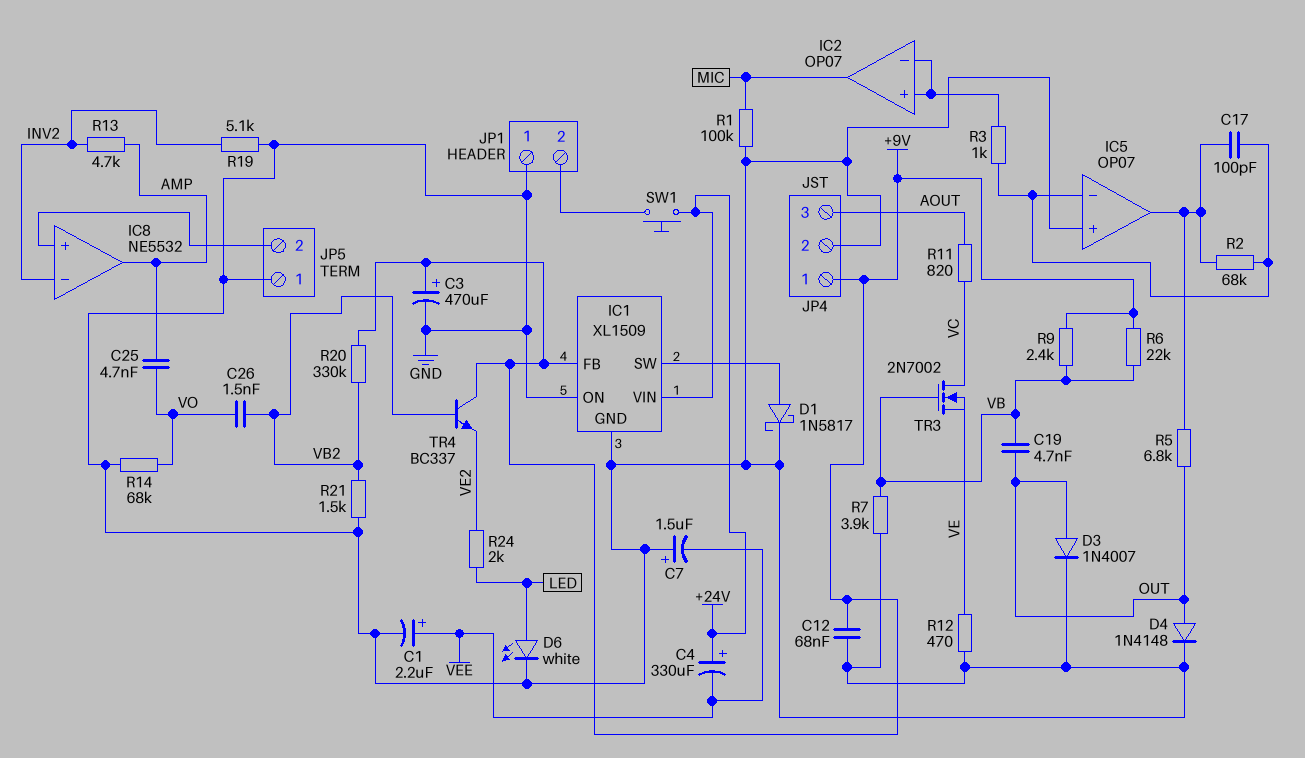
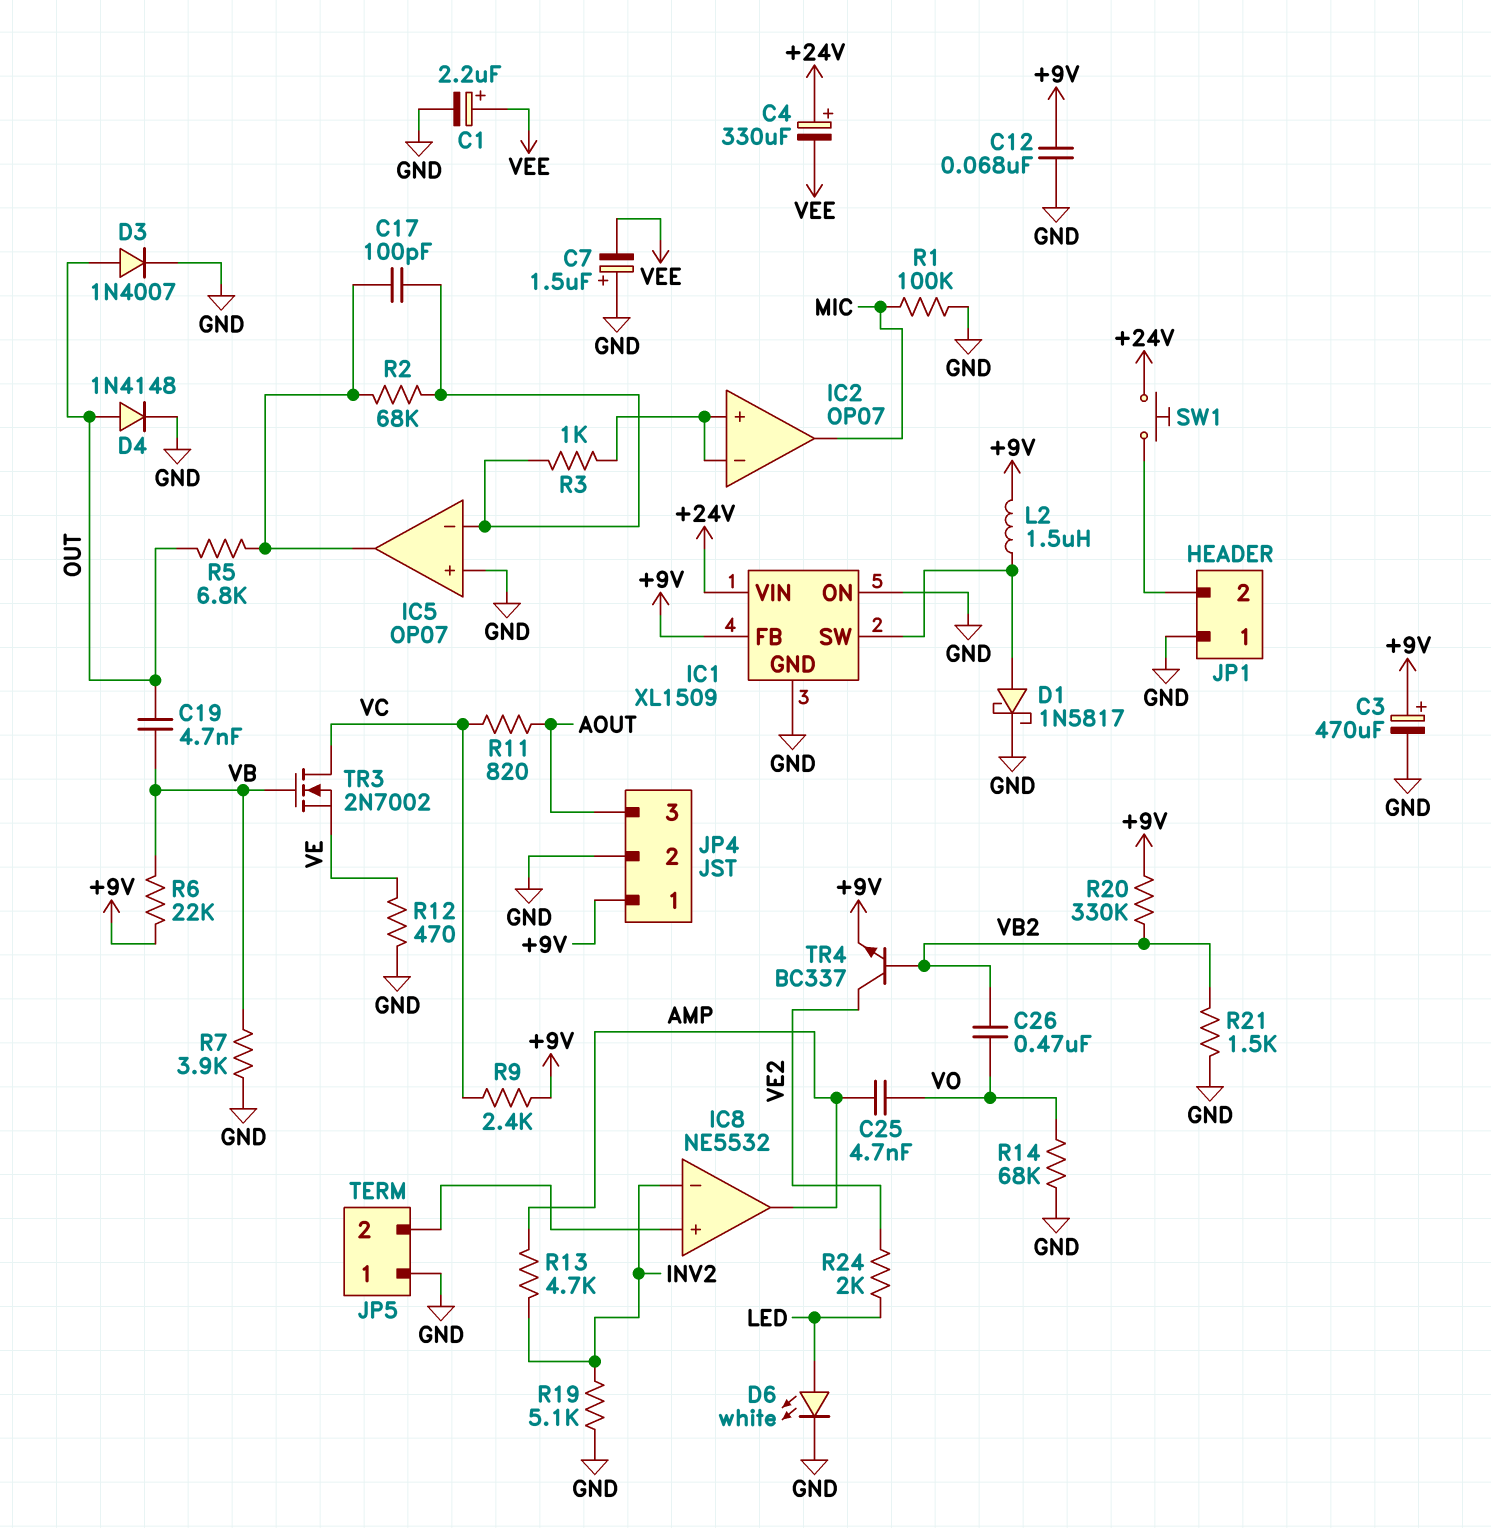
C26: 1.5nF (VB2, VO) -> 470nF (VB2, VO)
L2: none -> 1.5uH (+9V, IC1/SW)
R9: 2.4k (+9V, VB) -> 2.4k (+9V, VC)
TR4: NPN BC337 (B VB2, C +9V, E VE2) -> NPN BC337 (B VB2, C VE2, E +9V)

